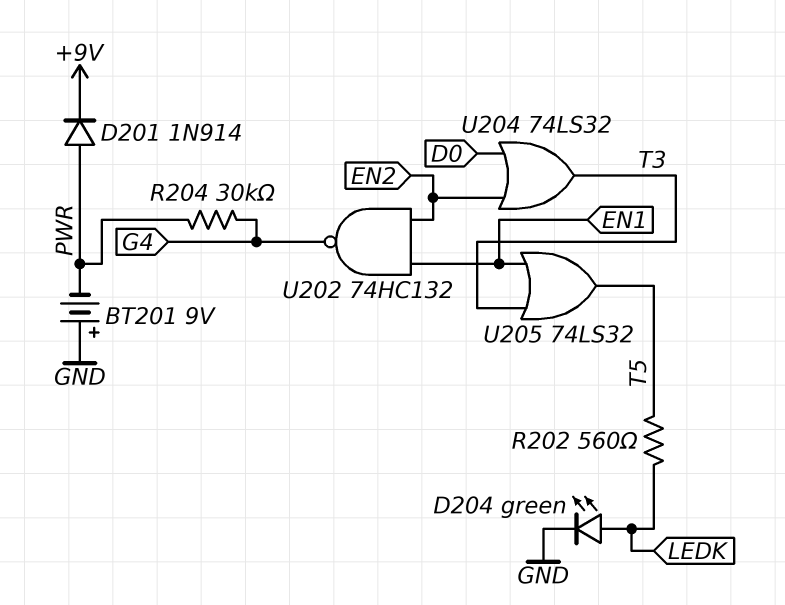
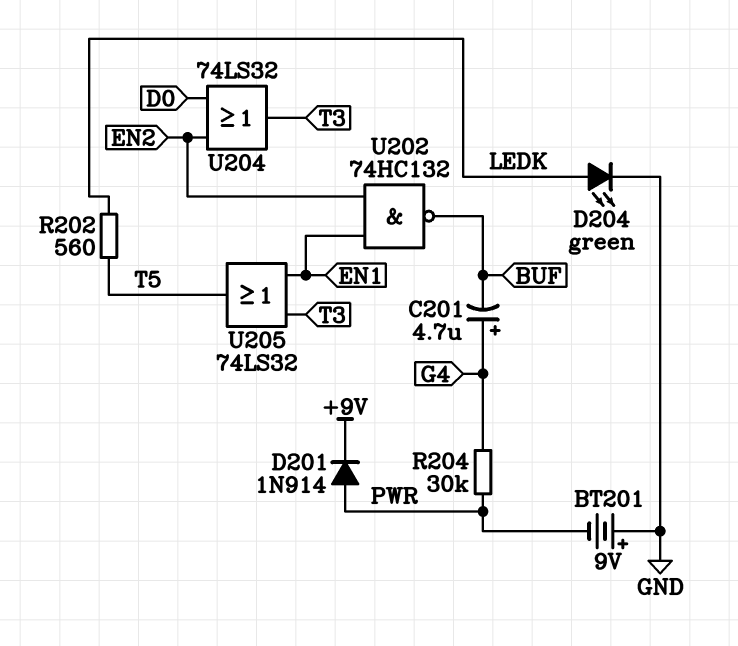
C201: none -> 4.7uF (plus G4, minus BUF)
U202: NAND 74HC132 (in EN1, in EN2, out G4) -> NAND 74HC132 (in EN1, in EN2, out BUF)

